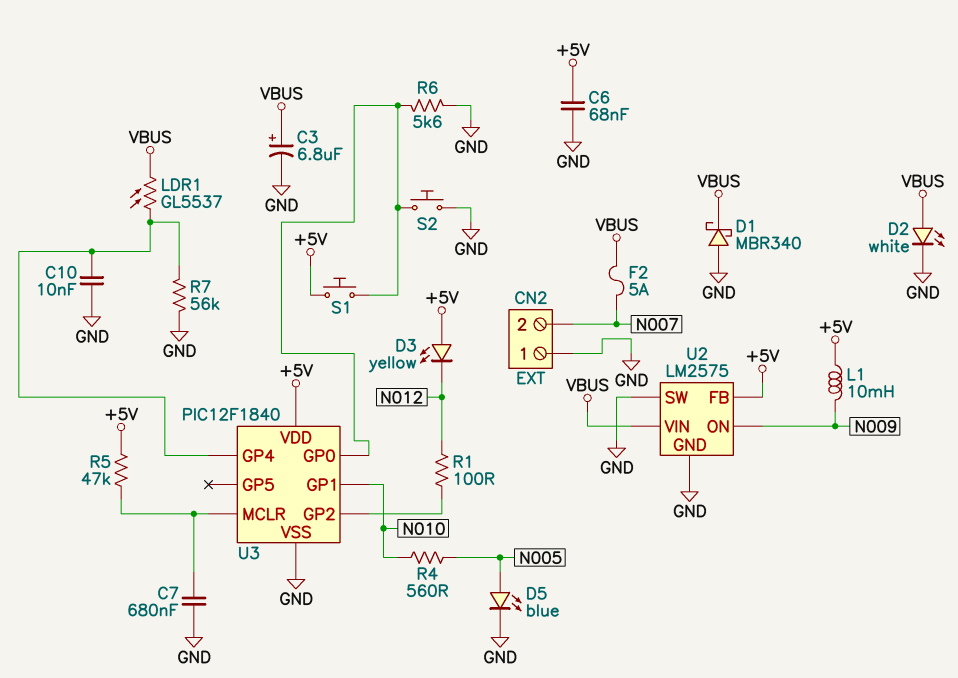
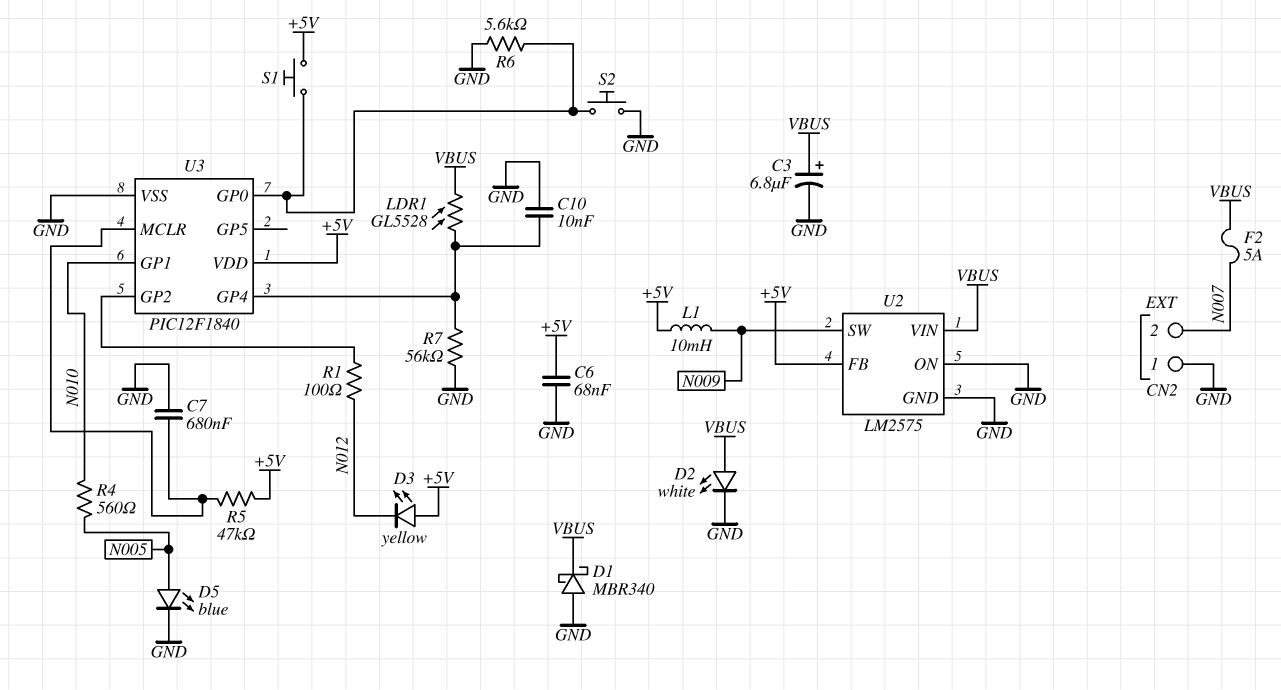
LDR1: GL5537 (U3/GP4, VBUS) -> GL5528 (U3/GP4, VBUS)
U2 pin ON: N009 -> GND
U2 pin SW: GND -> N009

